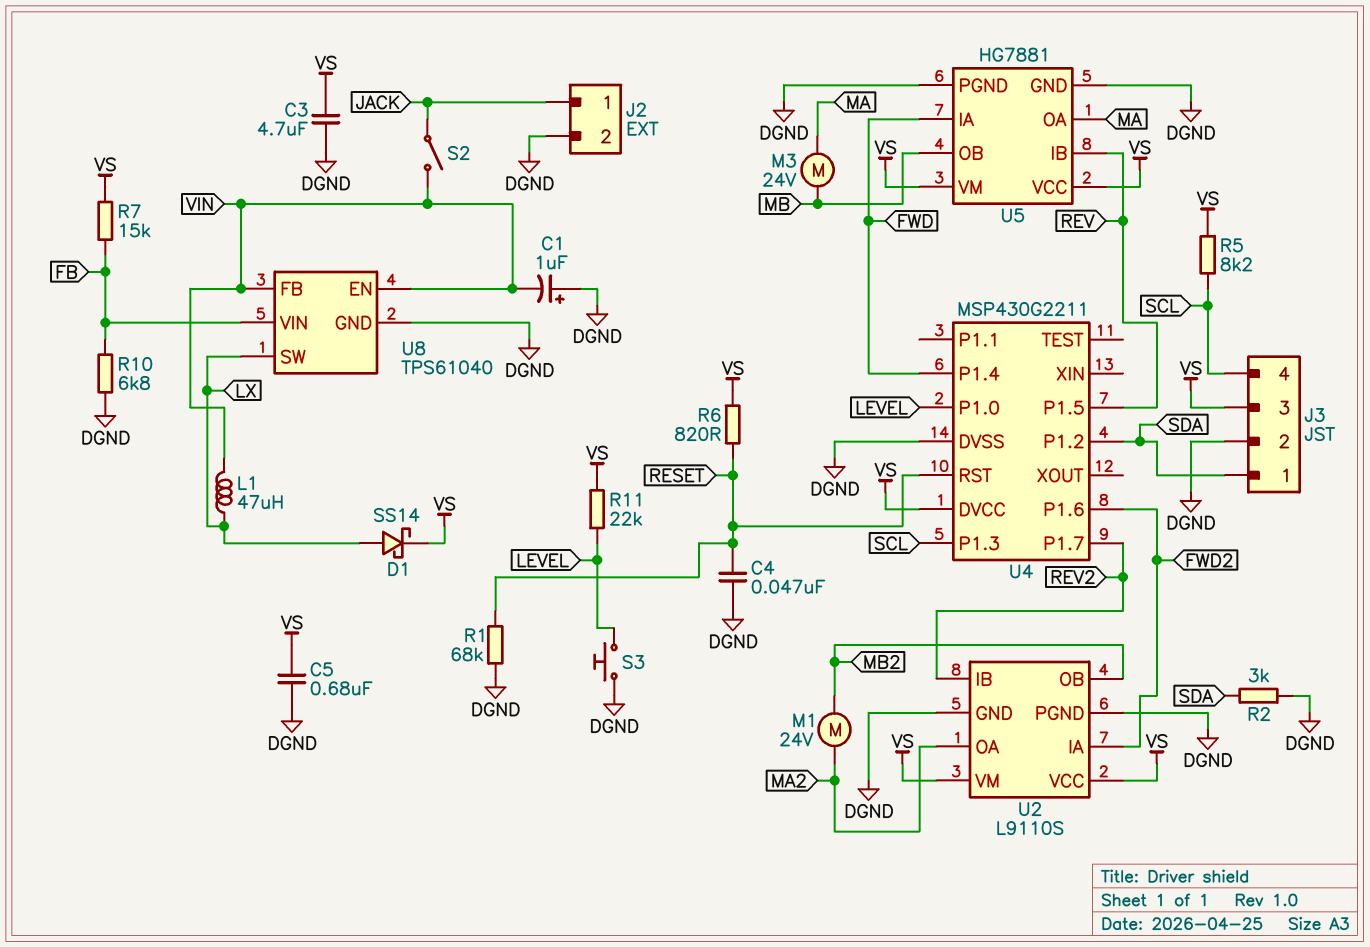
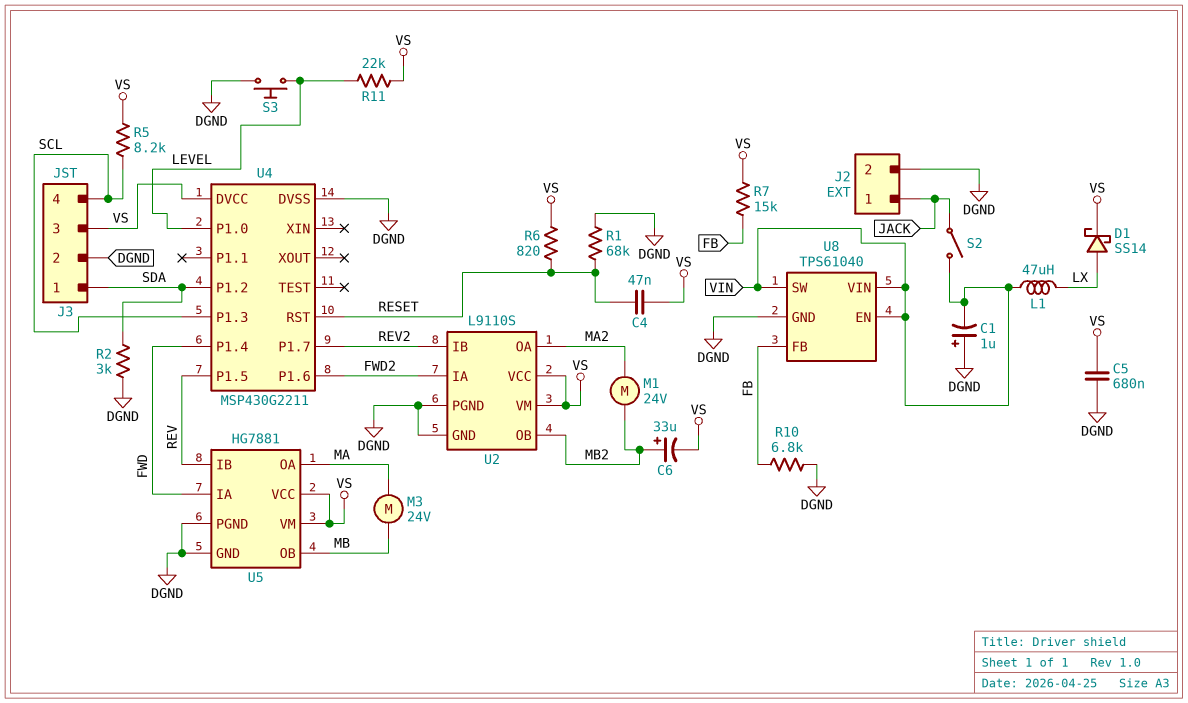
C3: 4.7uF (DGND, VS) -> none
C4: 47nF (DGND, RESET) -> 47nF (RESET, VS)
C6: none -> 33uF (plus MB2, minus VS)
U8 pin FB: VIN -> FB
U8 pin SW: LX -> VIN
U8 pin VIN: FB -> VIN

